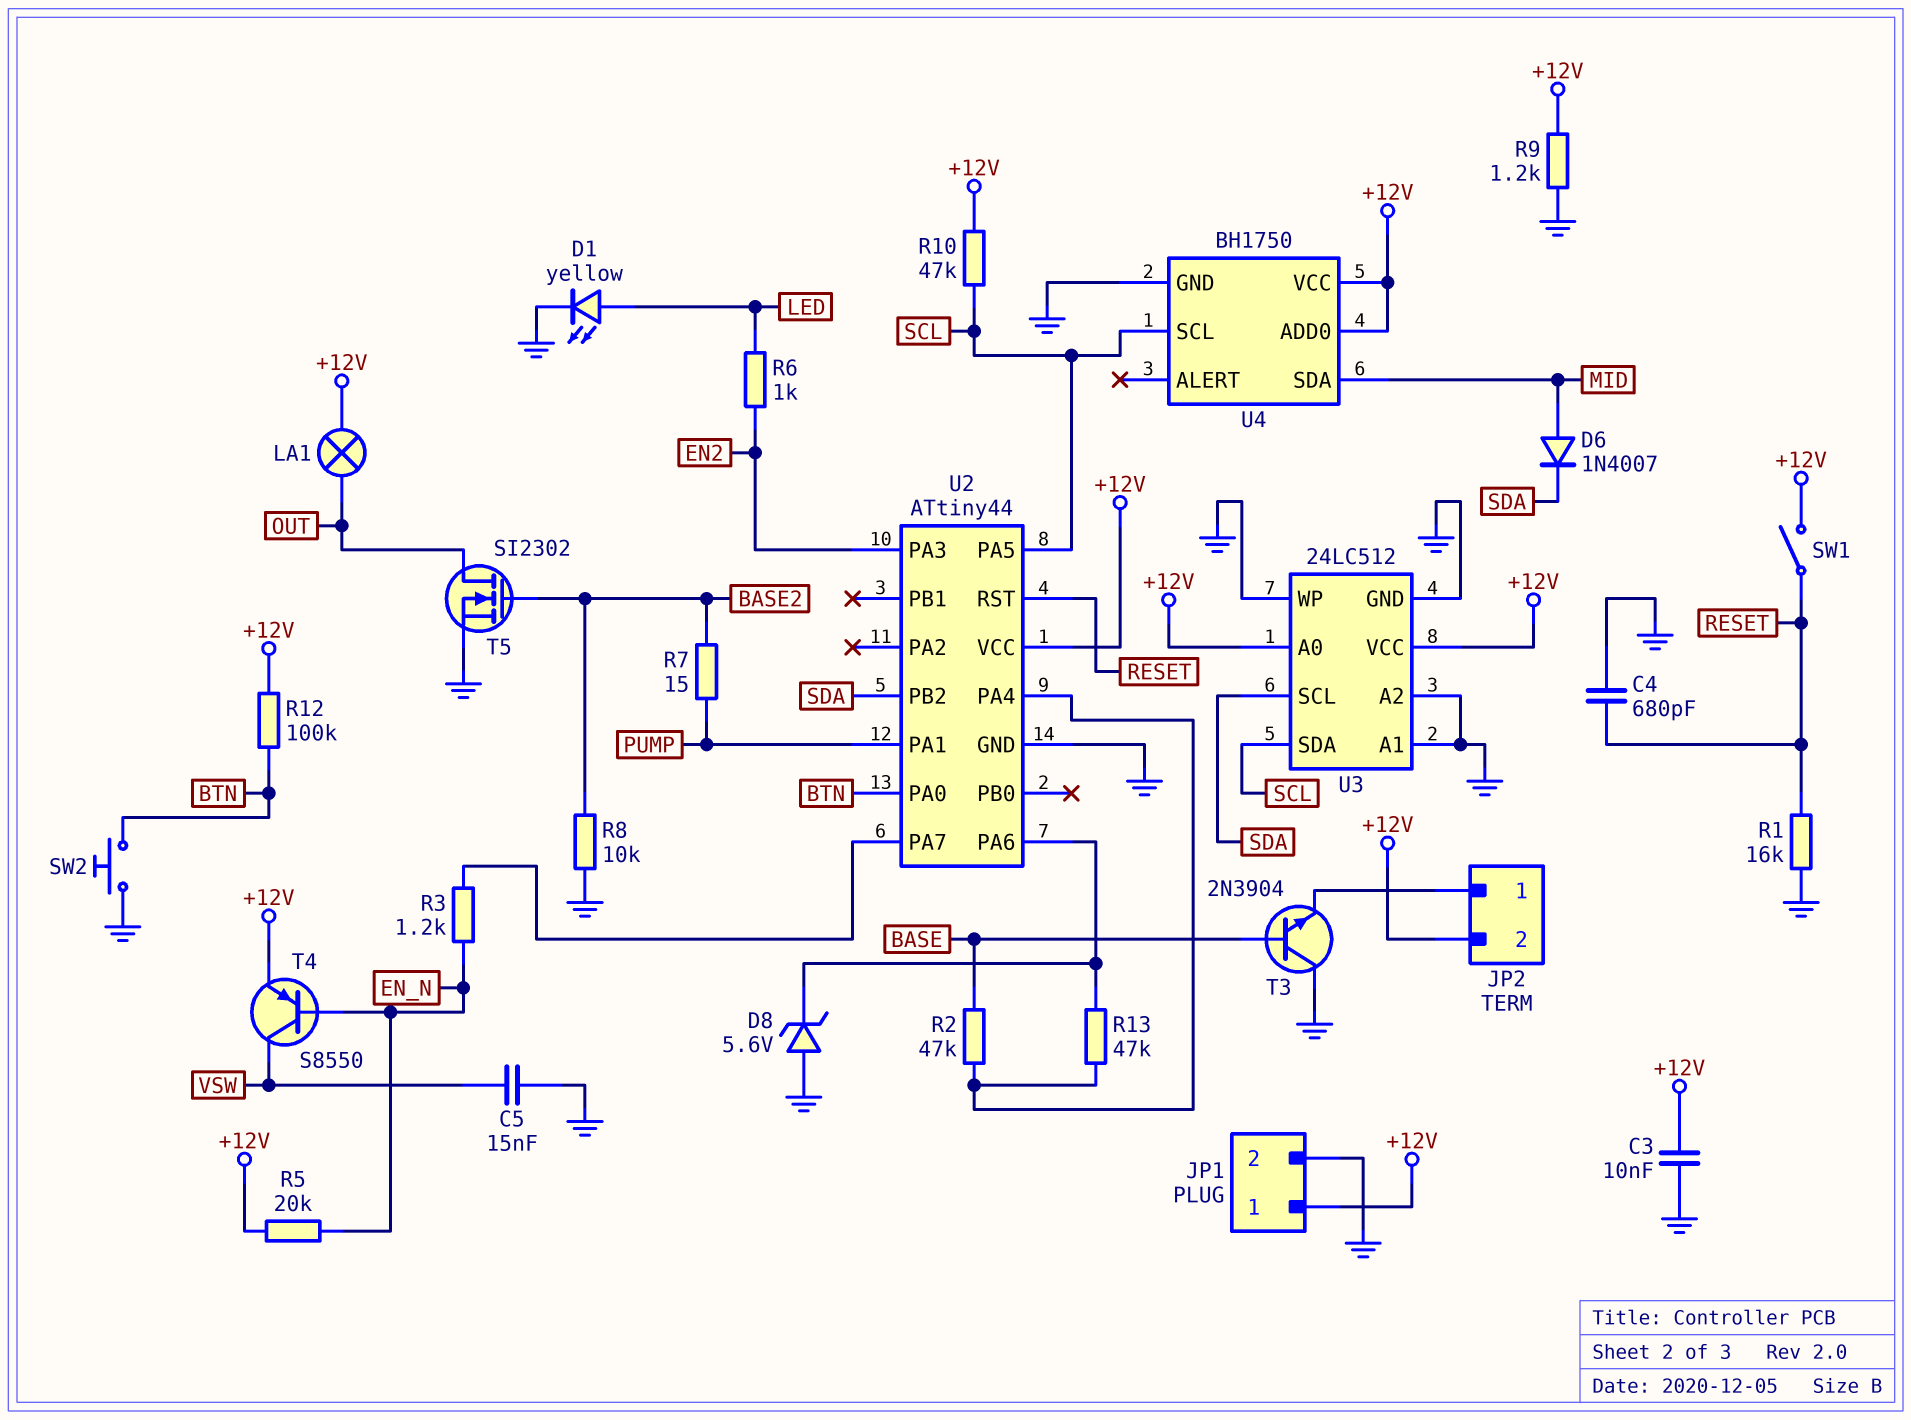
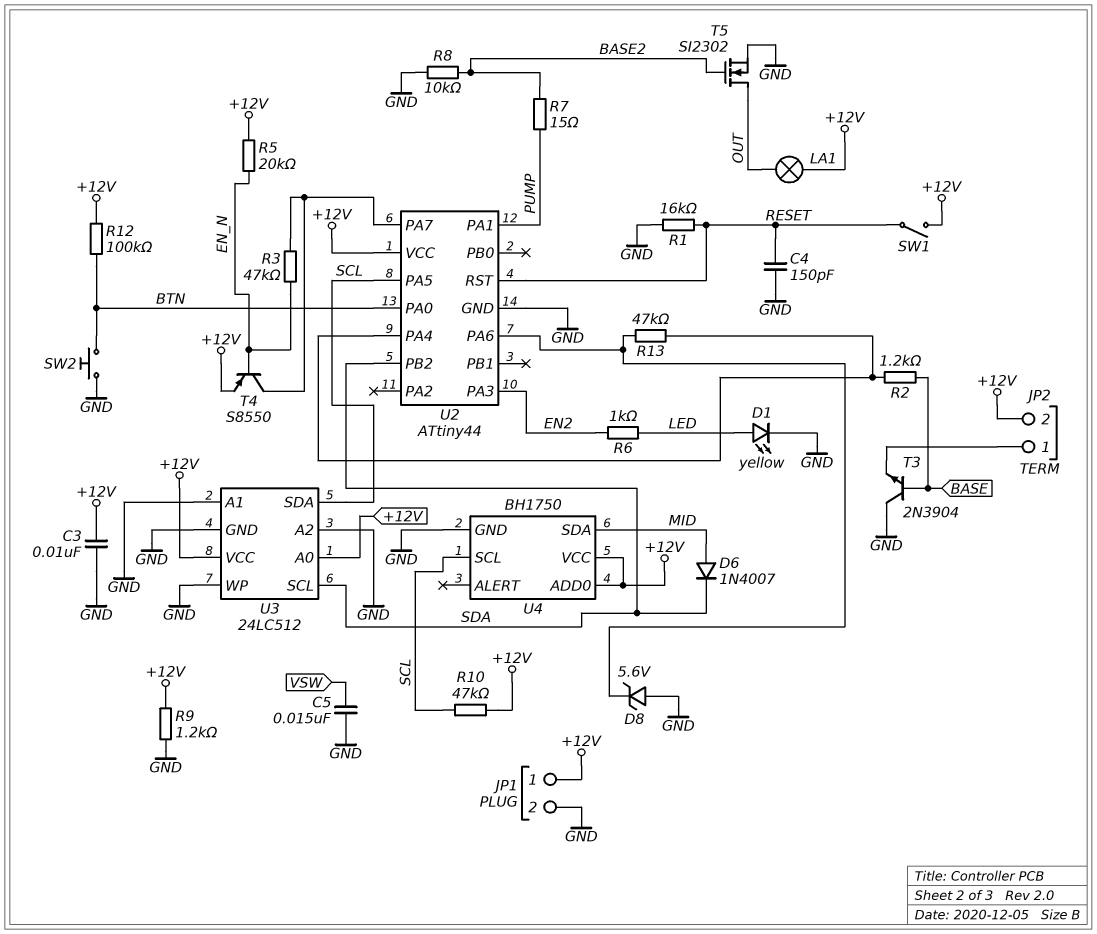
C4: 680pF (GND, RESET) -> 150pF (GND, RESET)
R2: 47k (BASE, U2/PA4) -> 1.2k (BASE, U2/PA4)
R3: 1.2k (EN_N, U2/PA7) -> 47k (EN_N, U2/PA7)
T4: PNP S8550 (B EN_N, C VSW, E +12V) -> PNP S8550 (B EN_N, C U2/PA7, E +12V)

